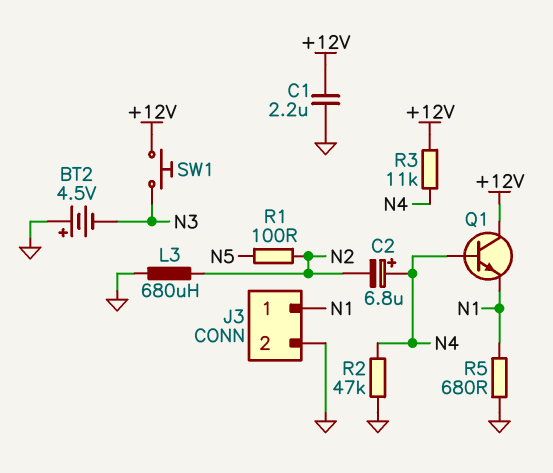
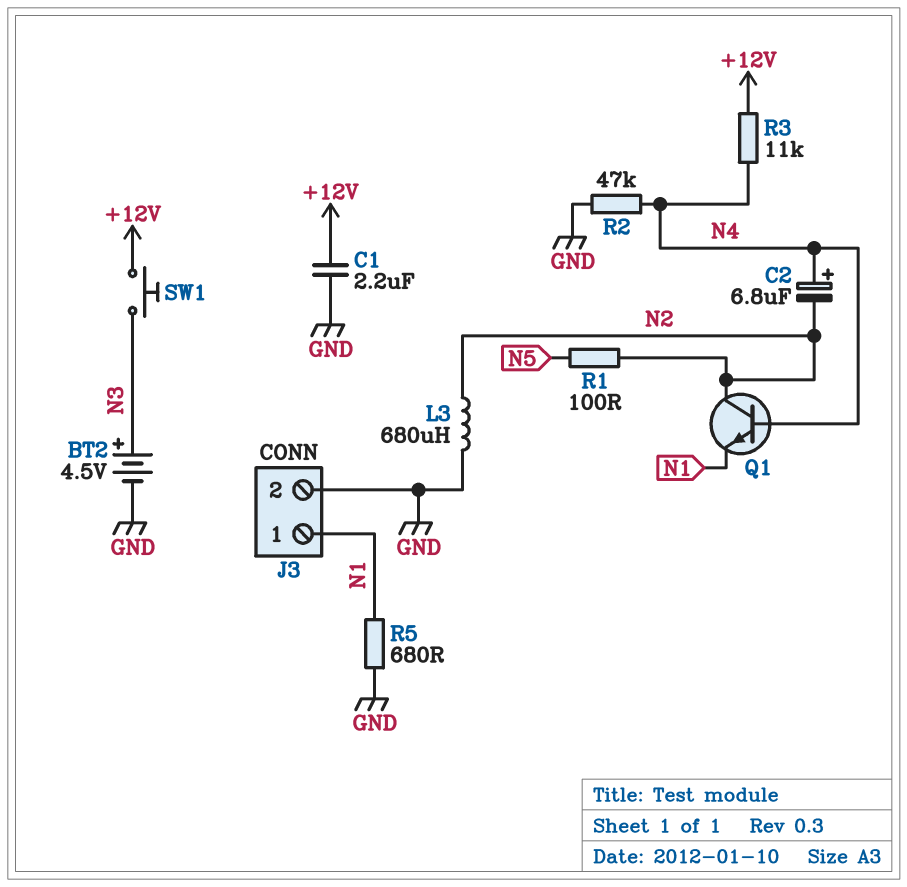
BT2: 4.5V (plus GND, minus N3) -> 4.5V (plus N3, minus GND)
Q1: NPN (B N4, C +12V, E N1) -> NPN (B N4, C N2, E N1)

